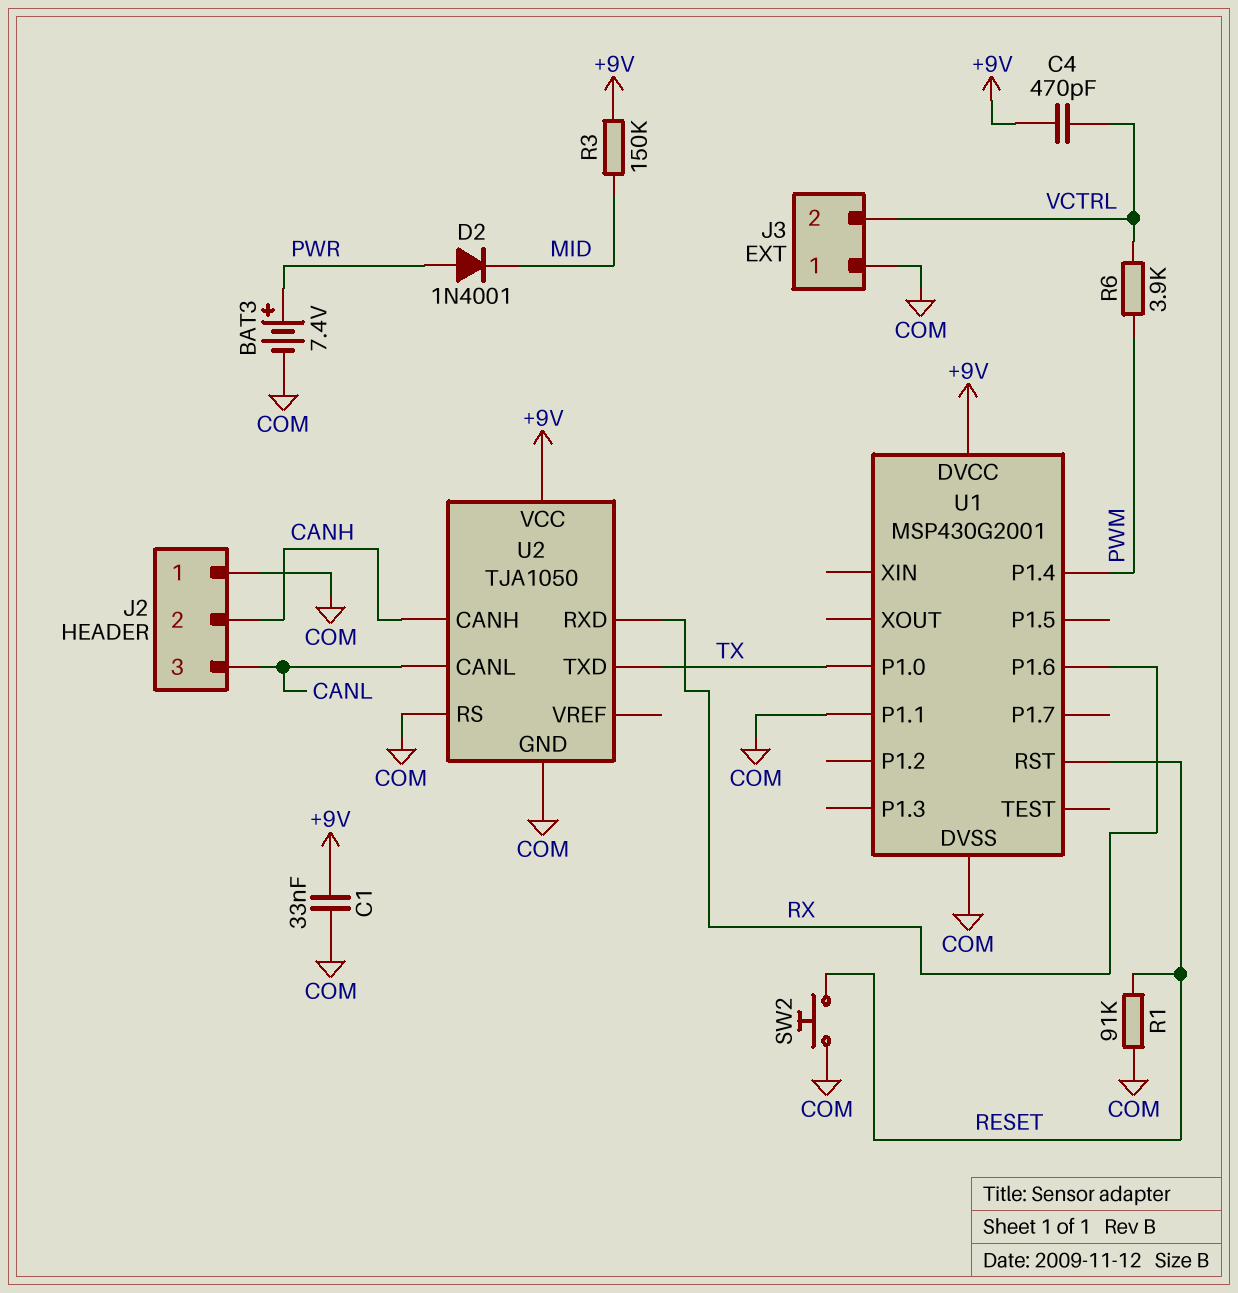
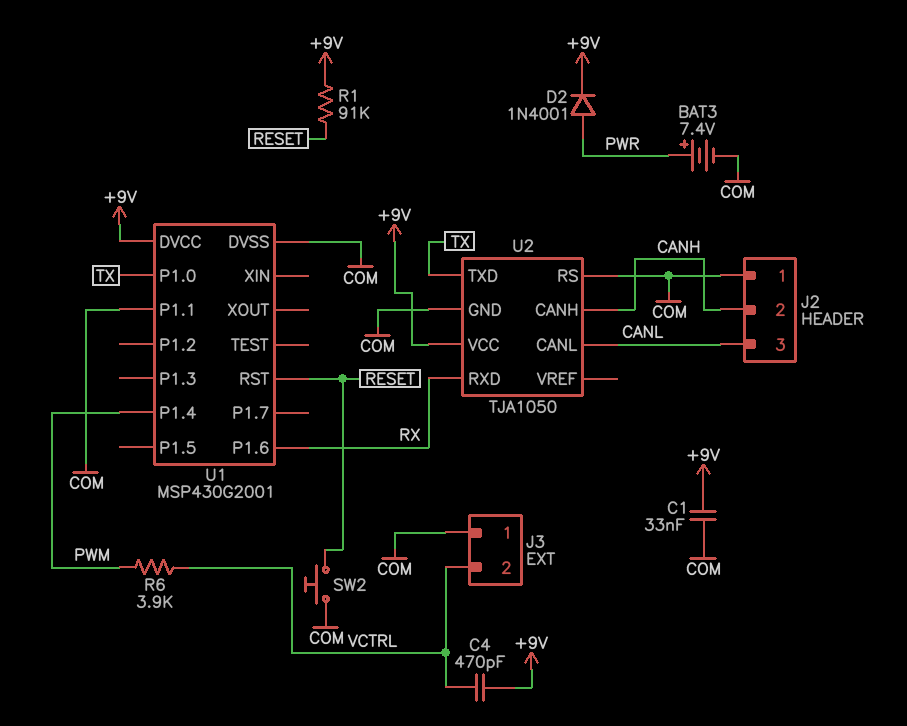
D2: diode 1N4001 (A PWR, K MID) -> diode 1N4001 (A PWR, K +9V)
R1: 91k (COM, RESET) -> 91k (+9V, RESET)
R3: 150k (+9V, MID) -> none

